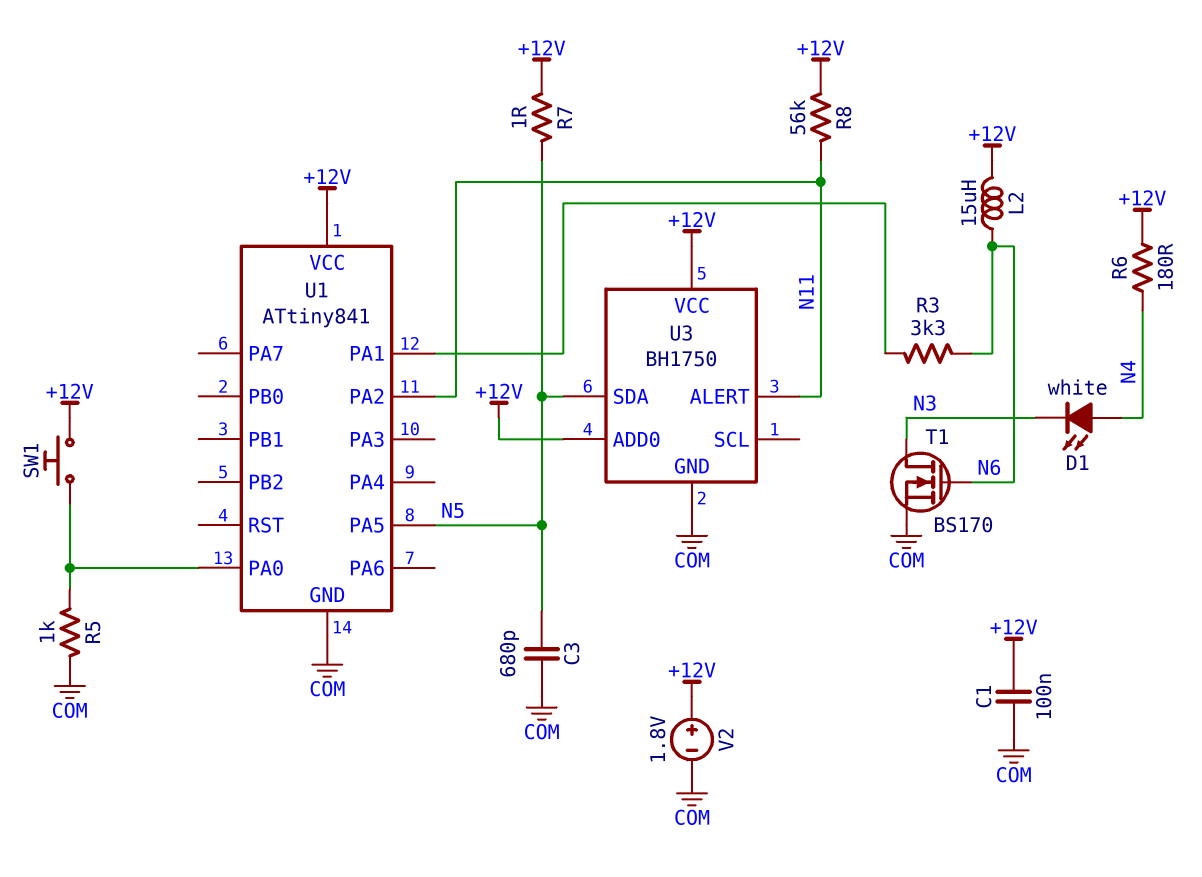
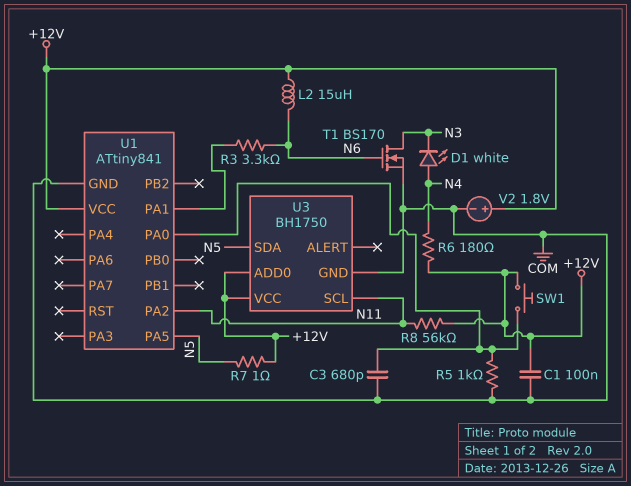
C3: 680pF (COM, N5) -> 680pF (COM, U1/PA0)
U3 pin ALERT: N11 -> none
U3 pin SCL: none -> N11

